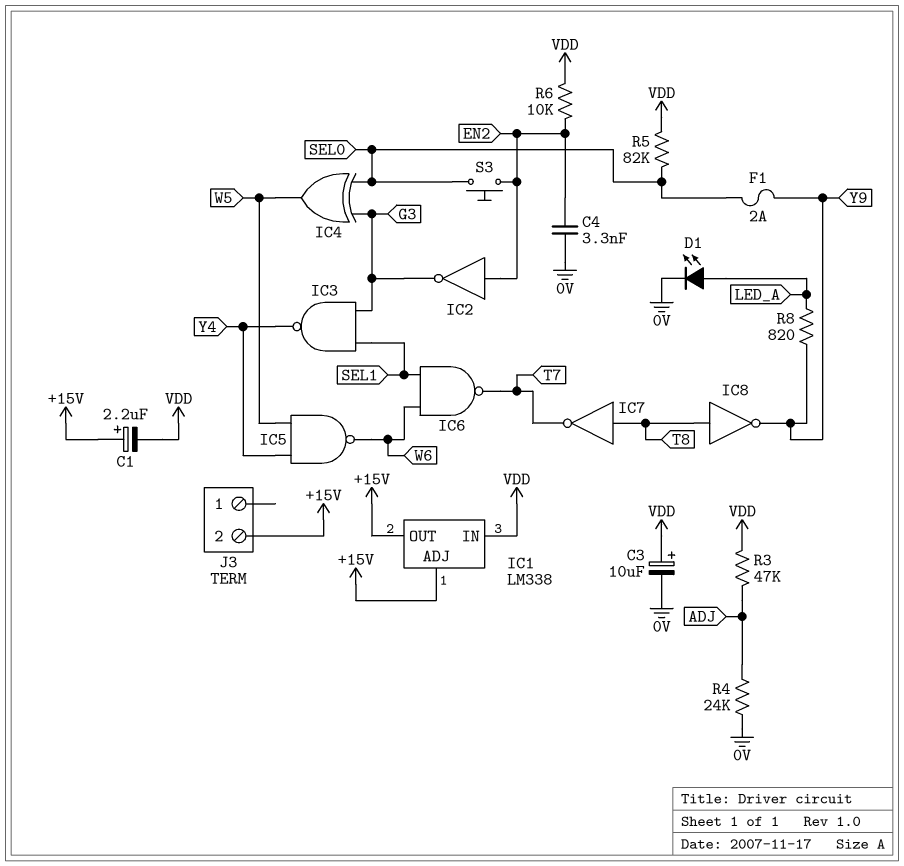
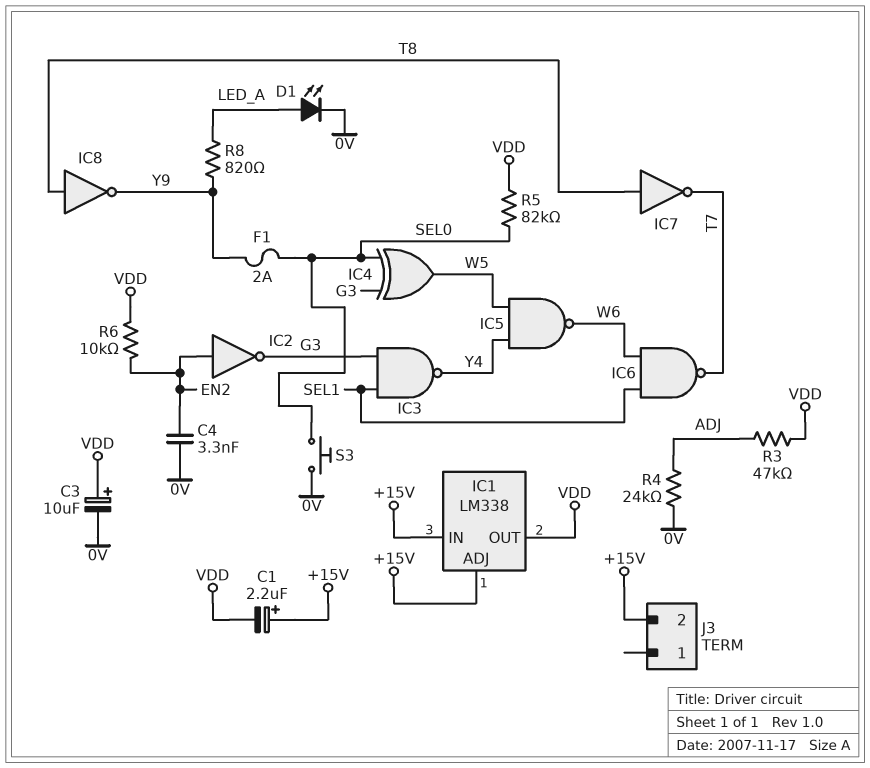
IC1 pin IN: VDD -> +15V
IC1 pin OUT: +15V -> VDD
S3: button (EN2, SEL0) -> button (0V, SEL0)

